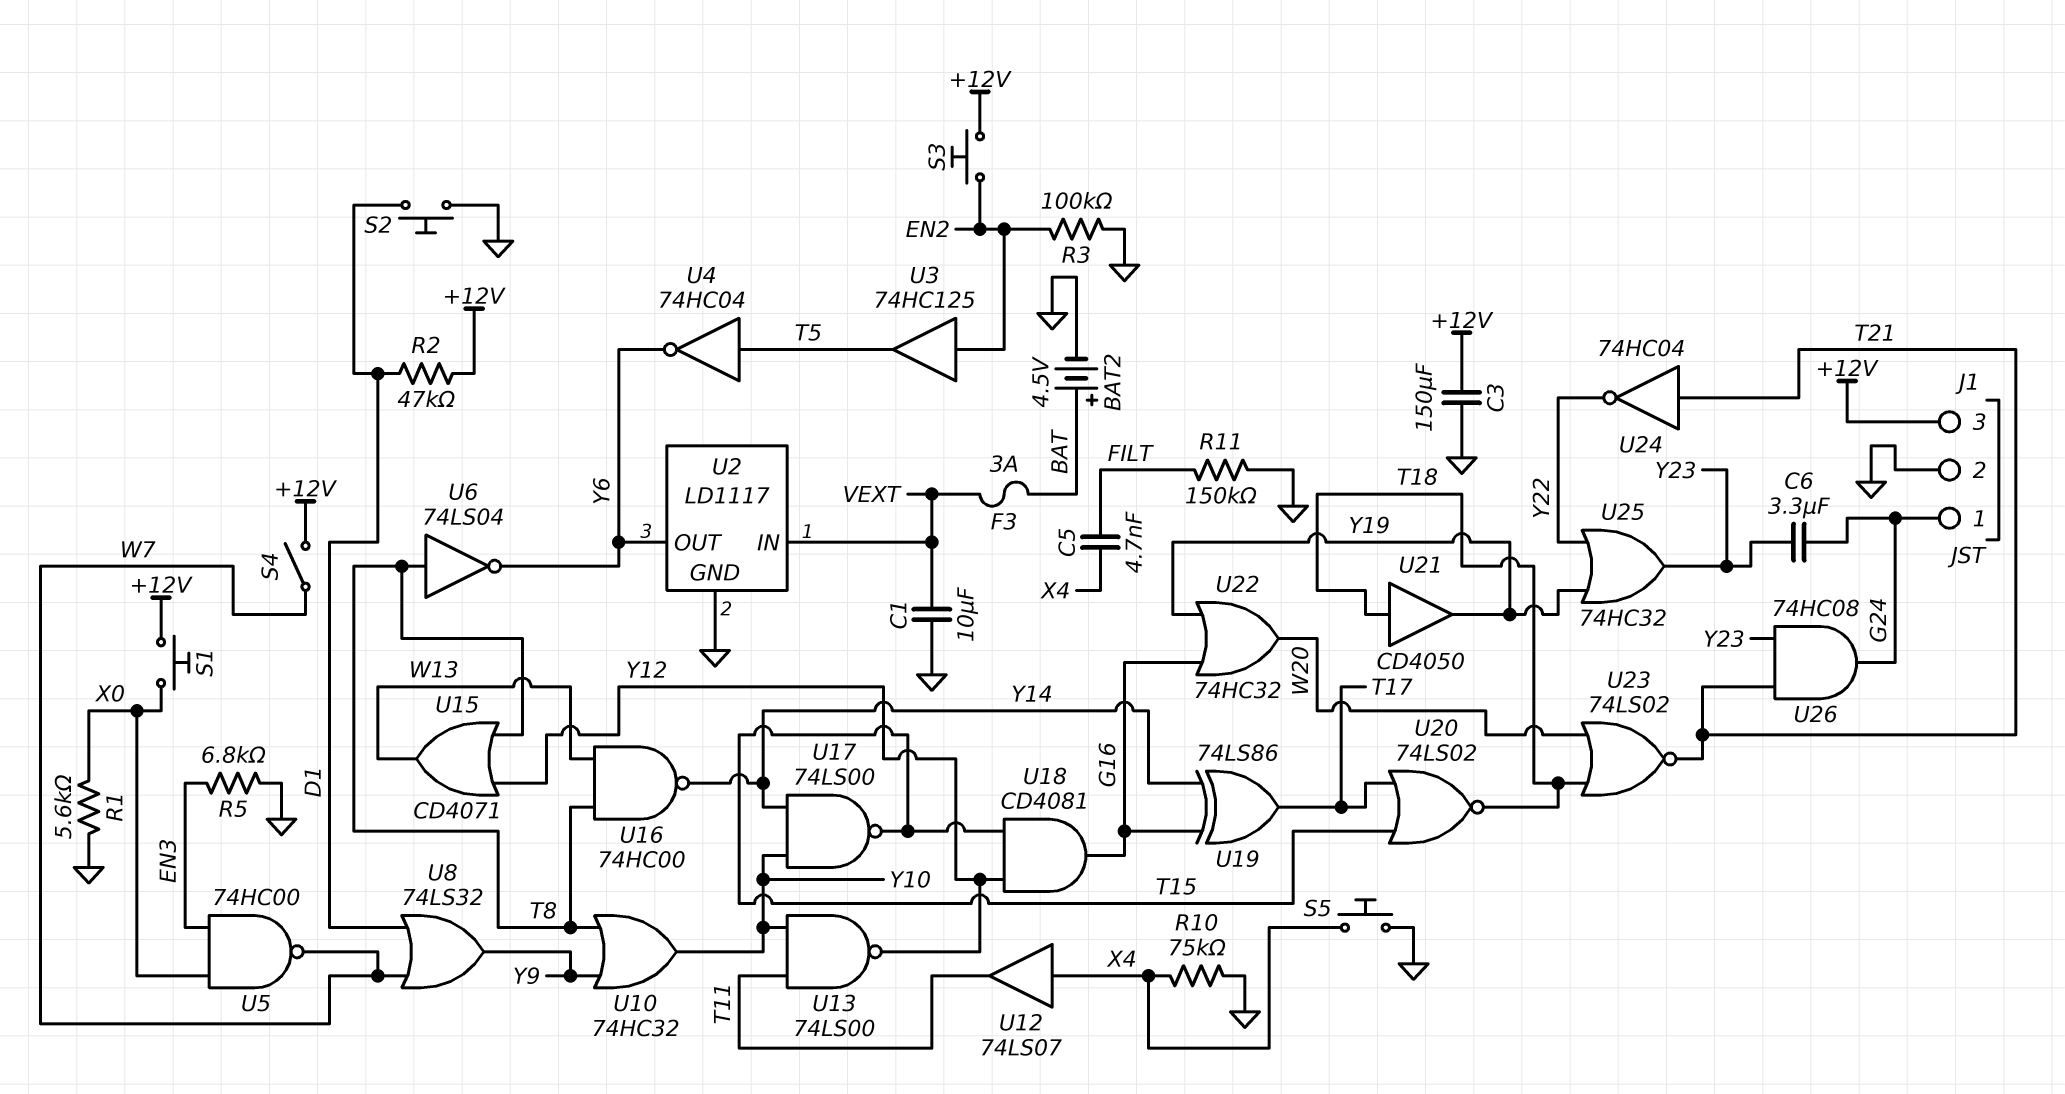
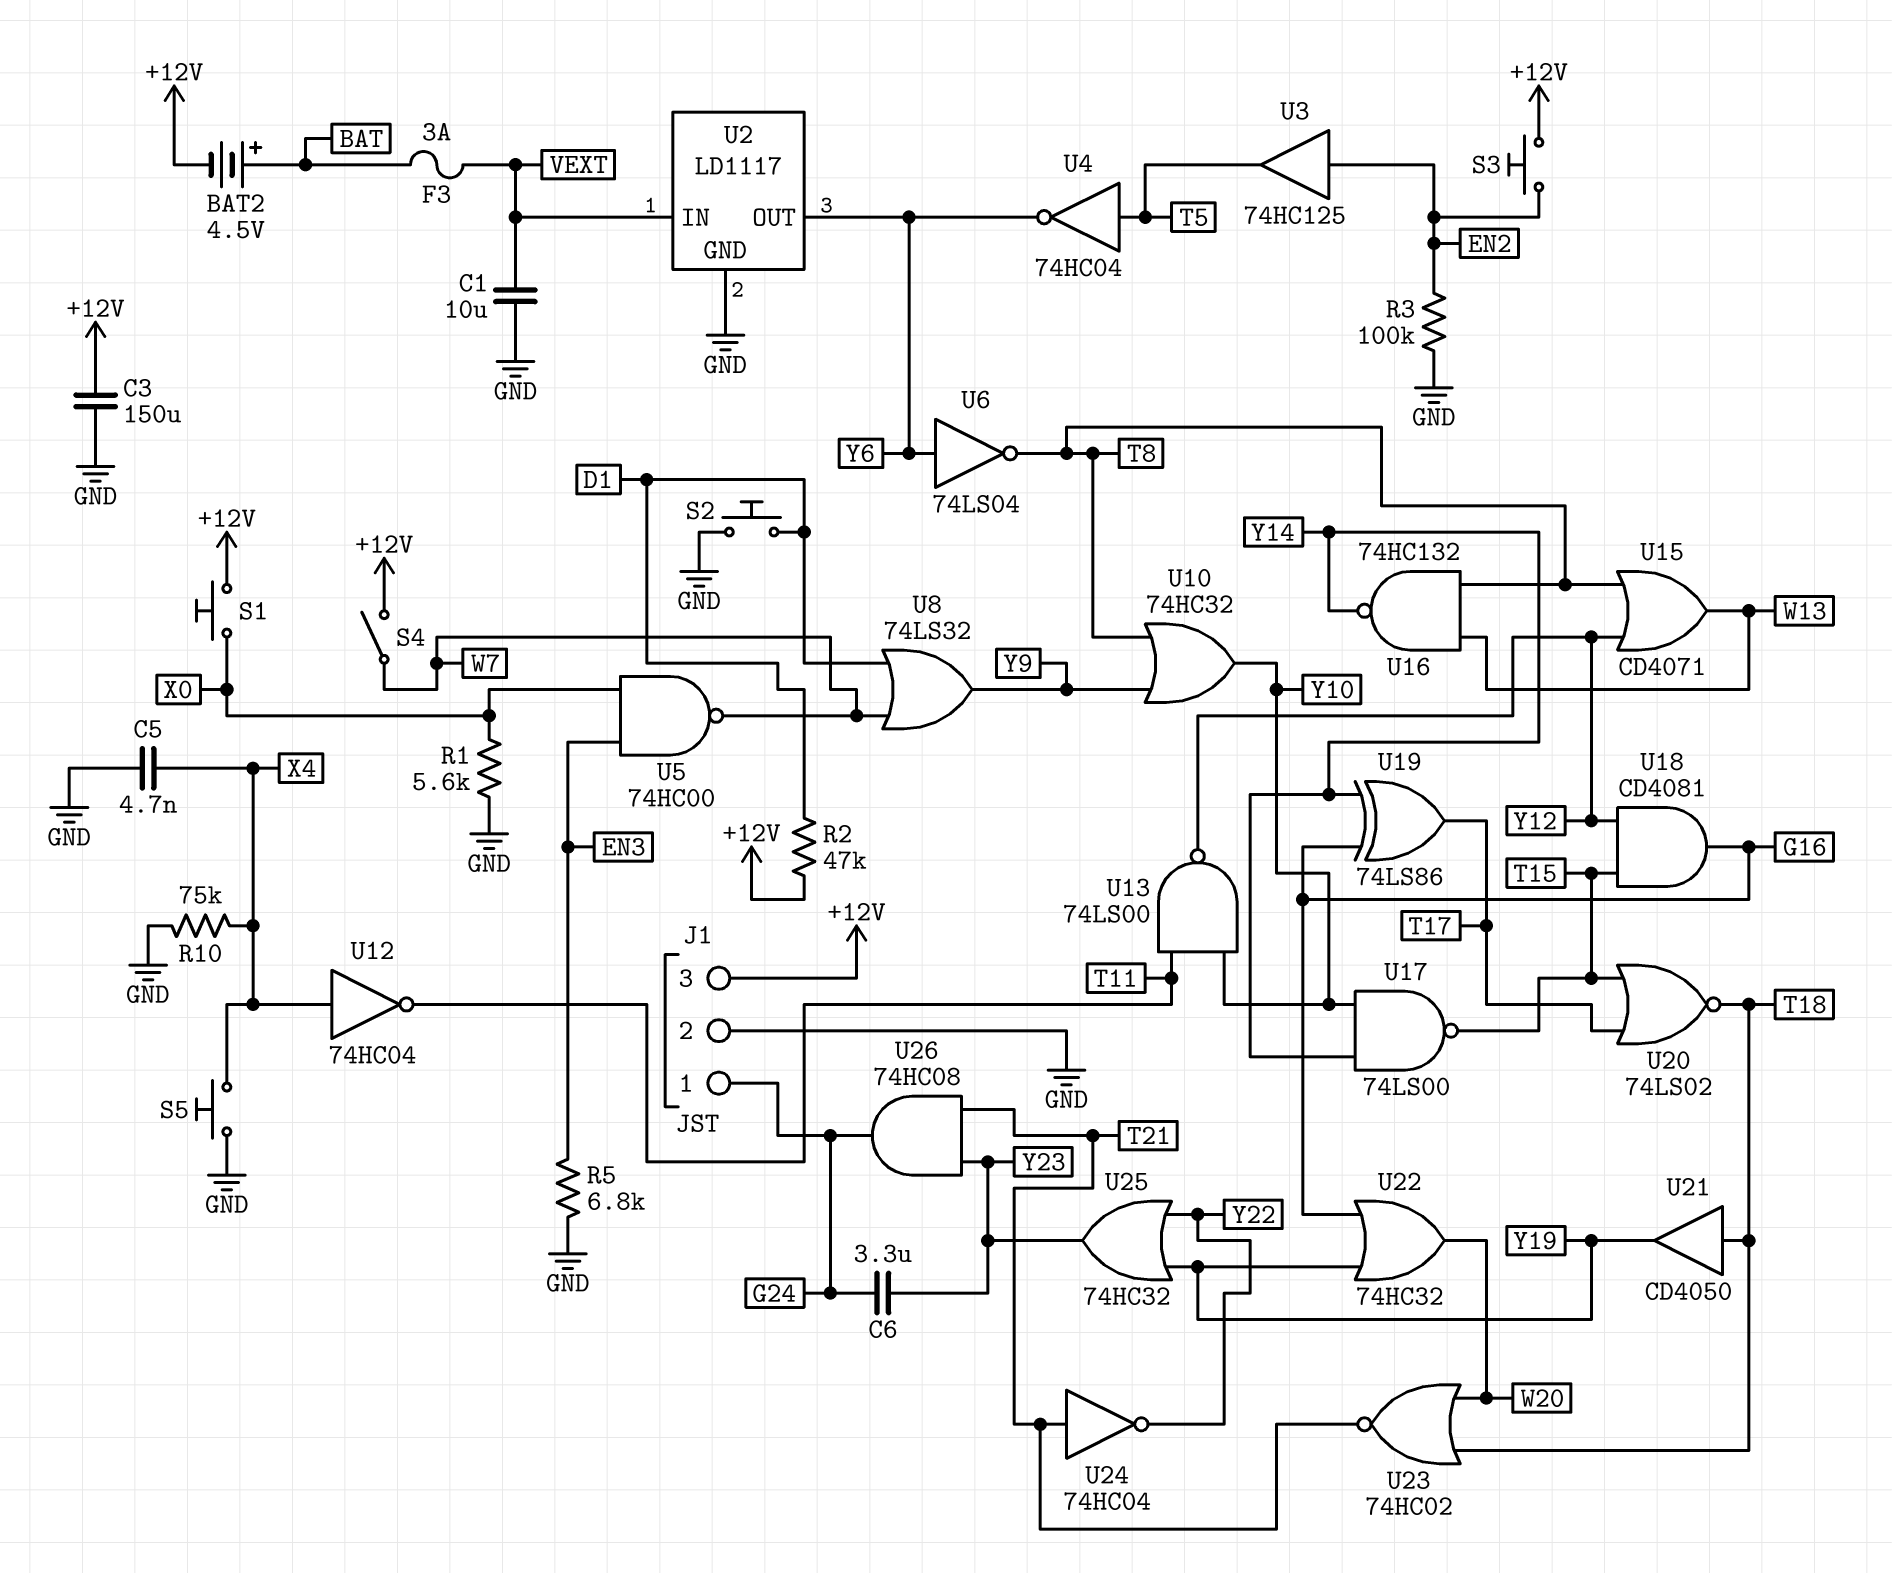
BAT2: 4.5V (plus BAT, minus GND) -> 4.5V (plus BAT, minus +12V)
C5: 4.7nF (FILT, X4) -> 4.7nF (GND, X4)
R11: 150k (FILT, GND) -> none
U6: NOT 74LS04 (in T8, out Y6) -> NOT 74LS04 (in Y6, out T8)
U12: buffer 74LS07 (in X4, out T11) -> NOT 74HC04 (in X4, out T11)
U16: NAND 74HC00 (in T8, in W13, out Y14) -> NAND 74HC132 (in T8, in W13, out Y14)
U23: NOR 74LS02 (in T18, in W20, out T21) -> NOR 74HC02 (in T18, in W20, out T21)

